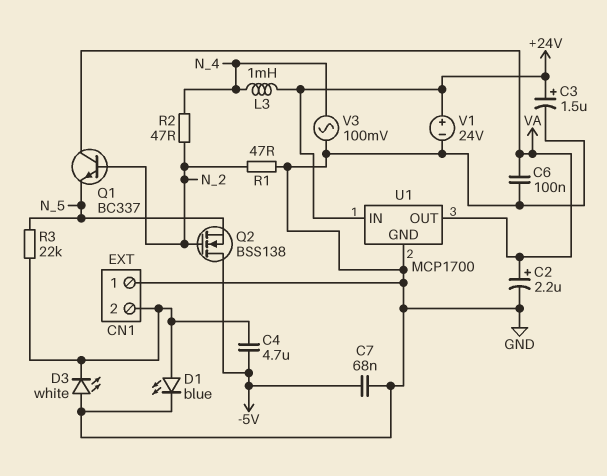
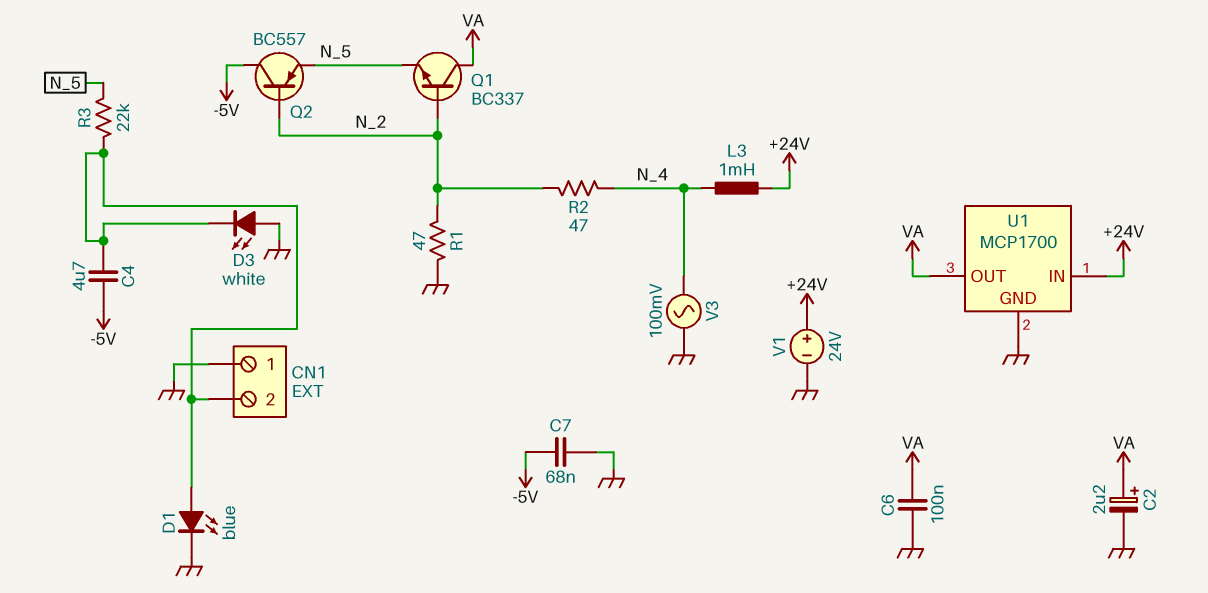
C3: 1.5uF (plus +24V, minus GND) -> none
Q2: NMOS BSS138 (G N_2, D -5V, S N_5) -> PNP BC557 (B N_2, C -5V, E N_5)

